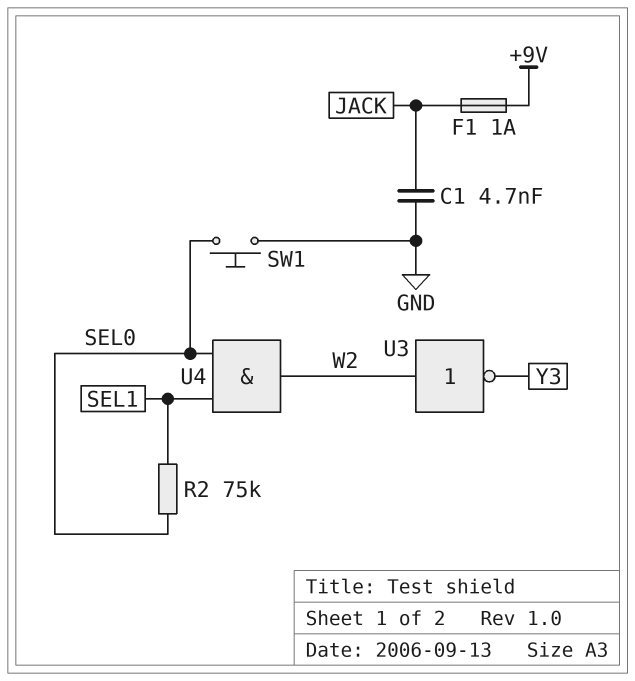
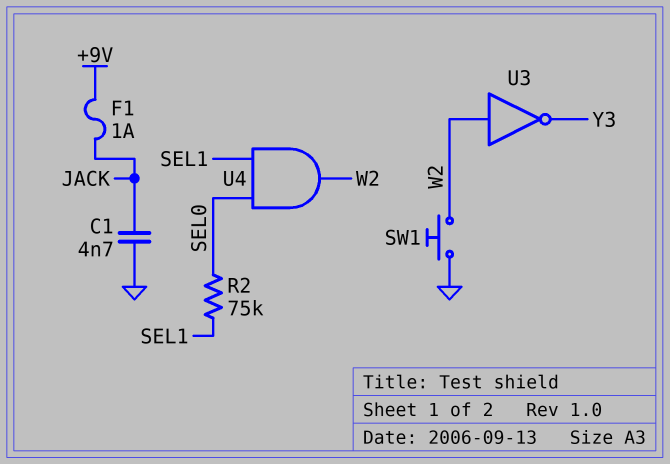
SW1: button (GND, SEL0) -> button (GND, W2)

